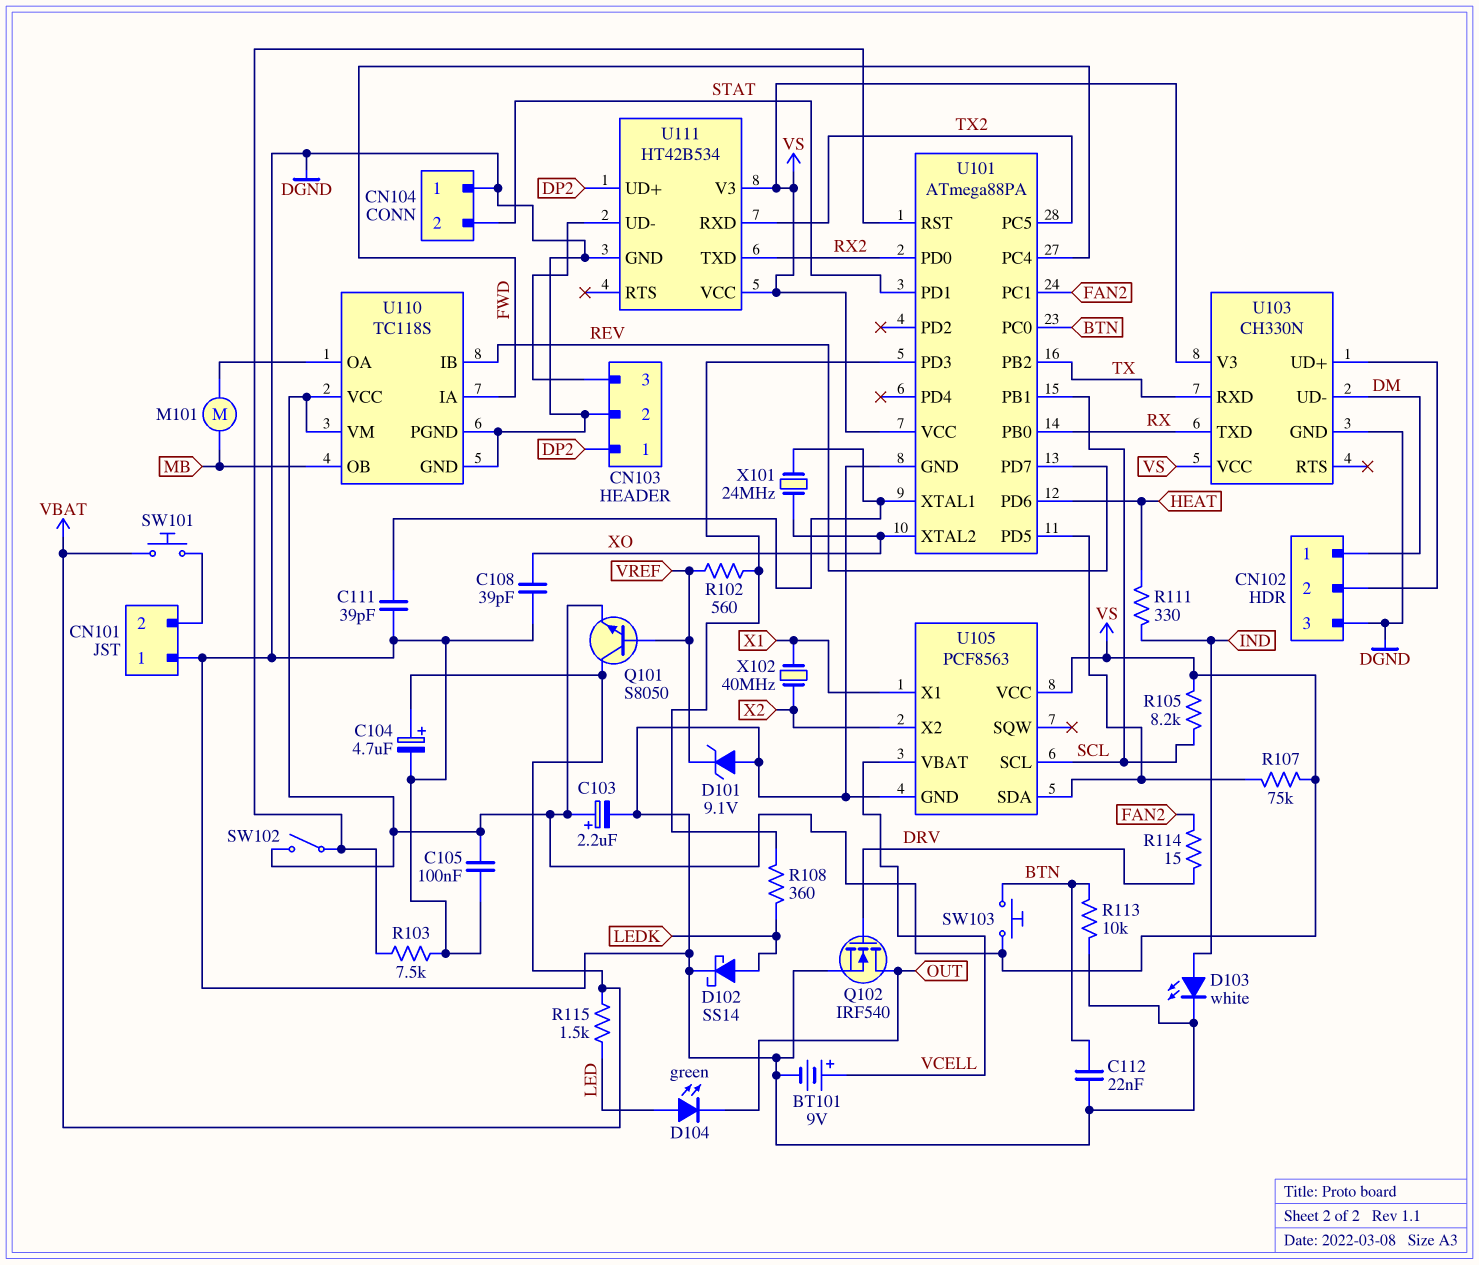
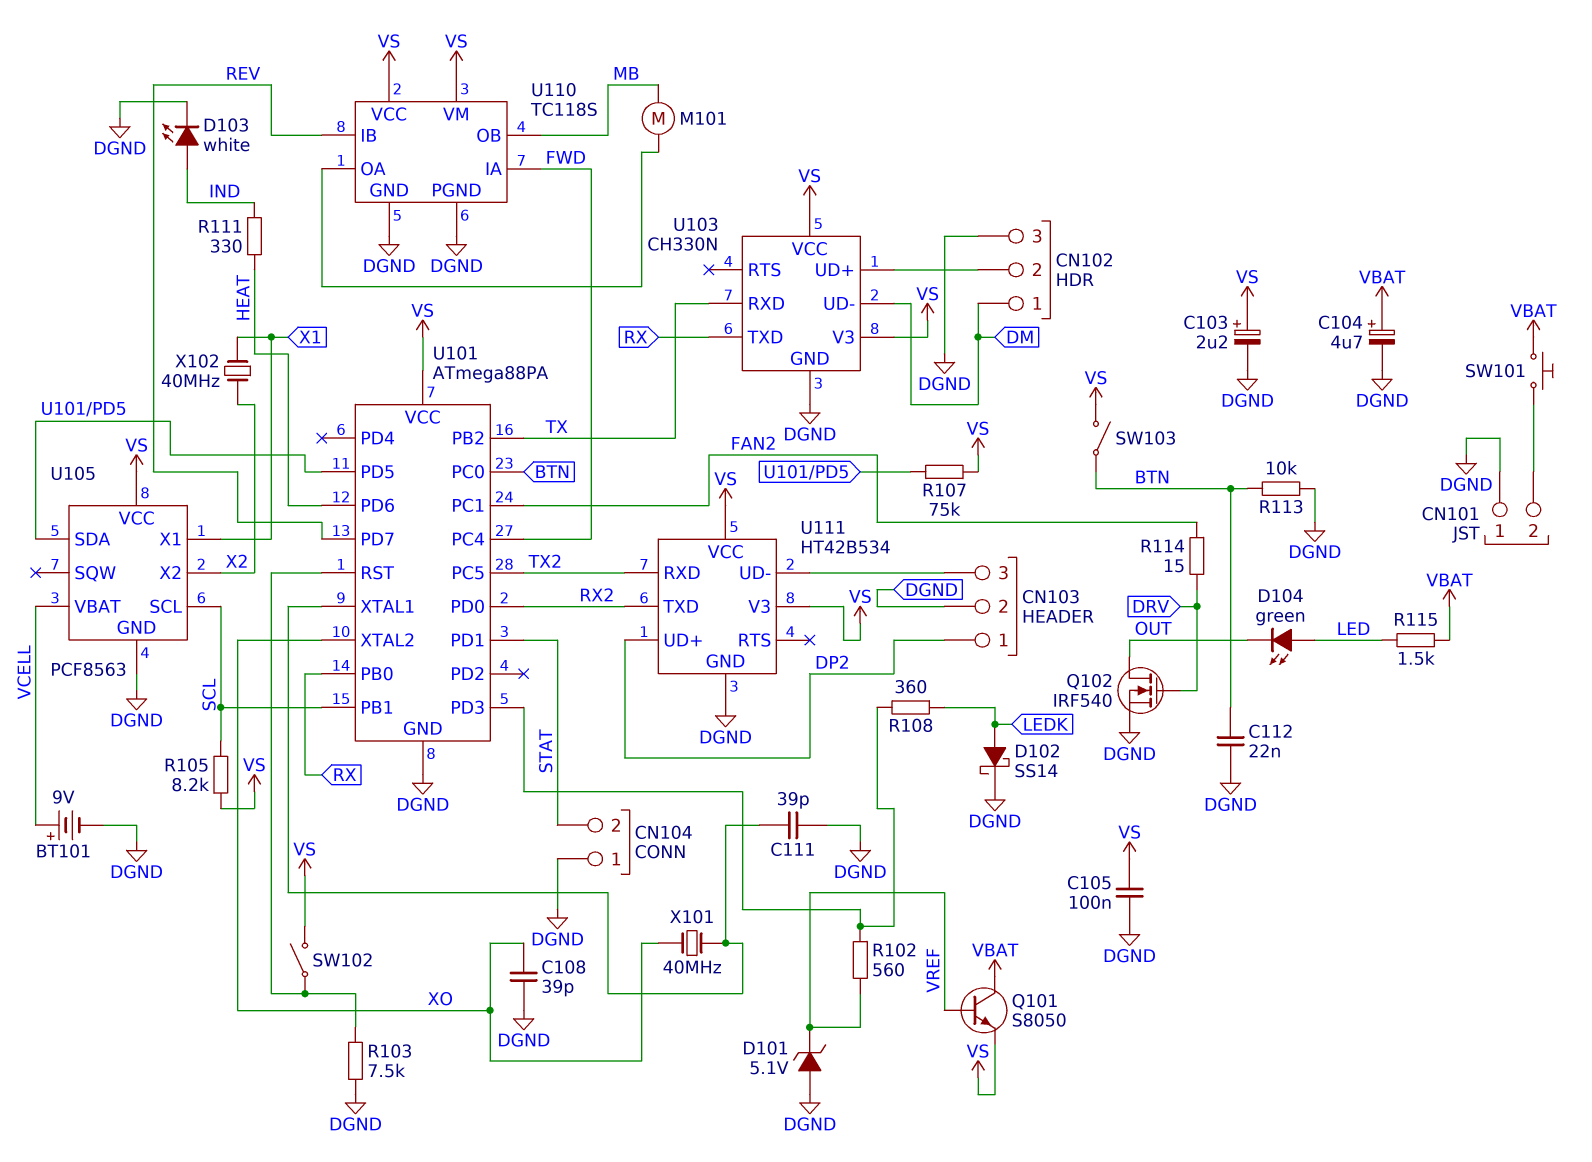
D101: zener 9.1V (A DGND, K VREF) -> zener 5.1V (A DGND, K VREF)
SW103: button (BTN, VS) -> switch (BTN, VS)
X101: 24MHz (U101/XTAL1, XO) -> 40MHz (U101/XTAL1, XO)

